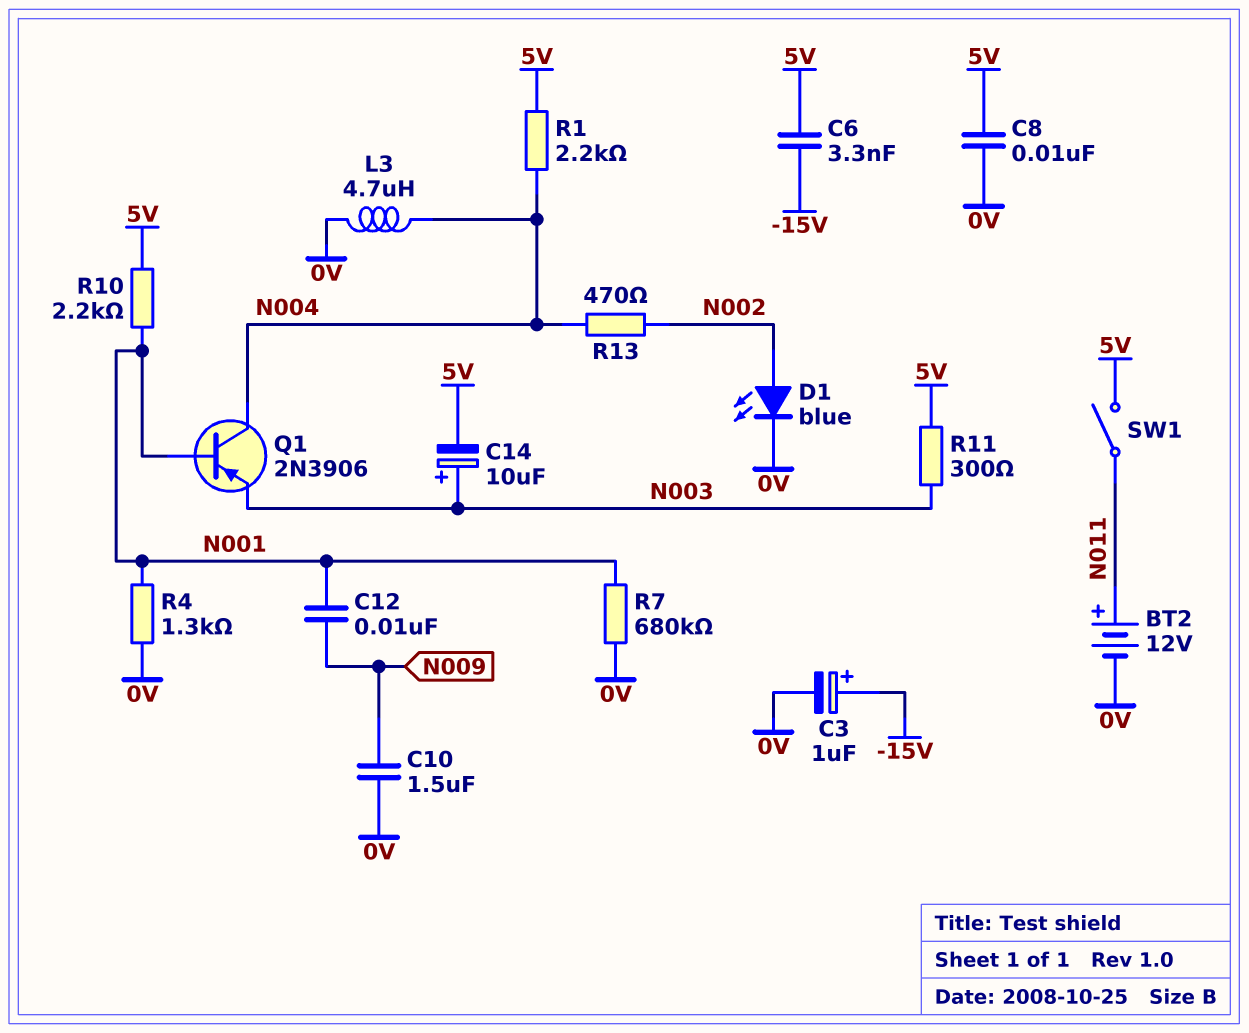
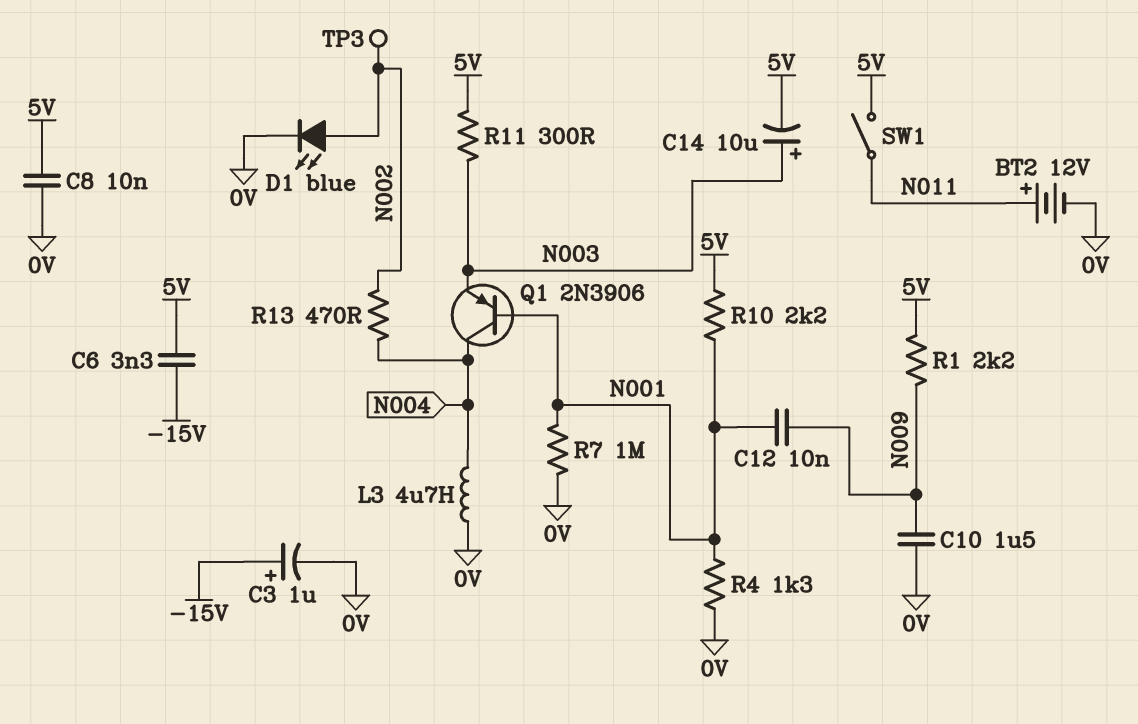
R1: 2.2k (5V, N004) -> 2.2k (5V, N009)
R7: 680k (0V, N001) -> 1M (0V, N001)
TP3: none -> test point (N002)

